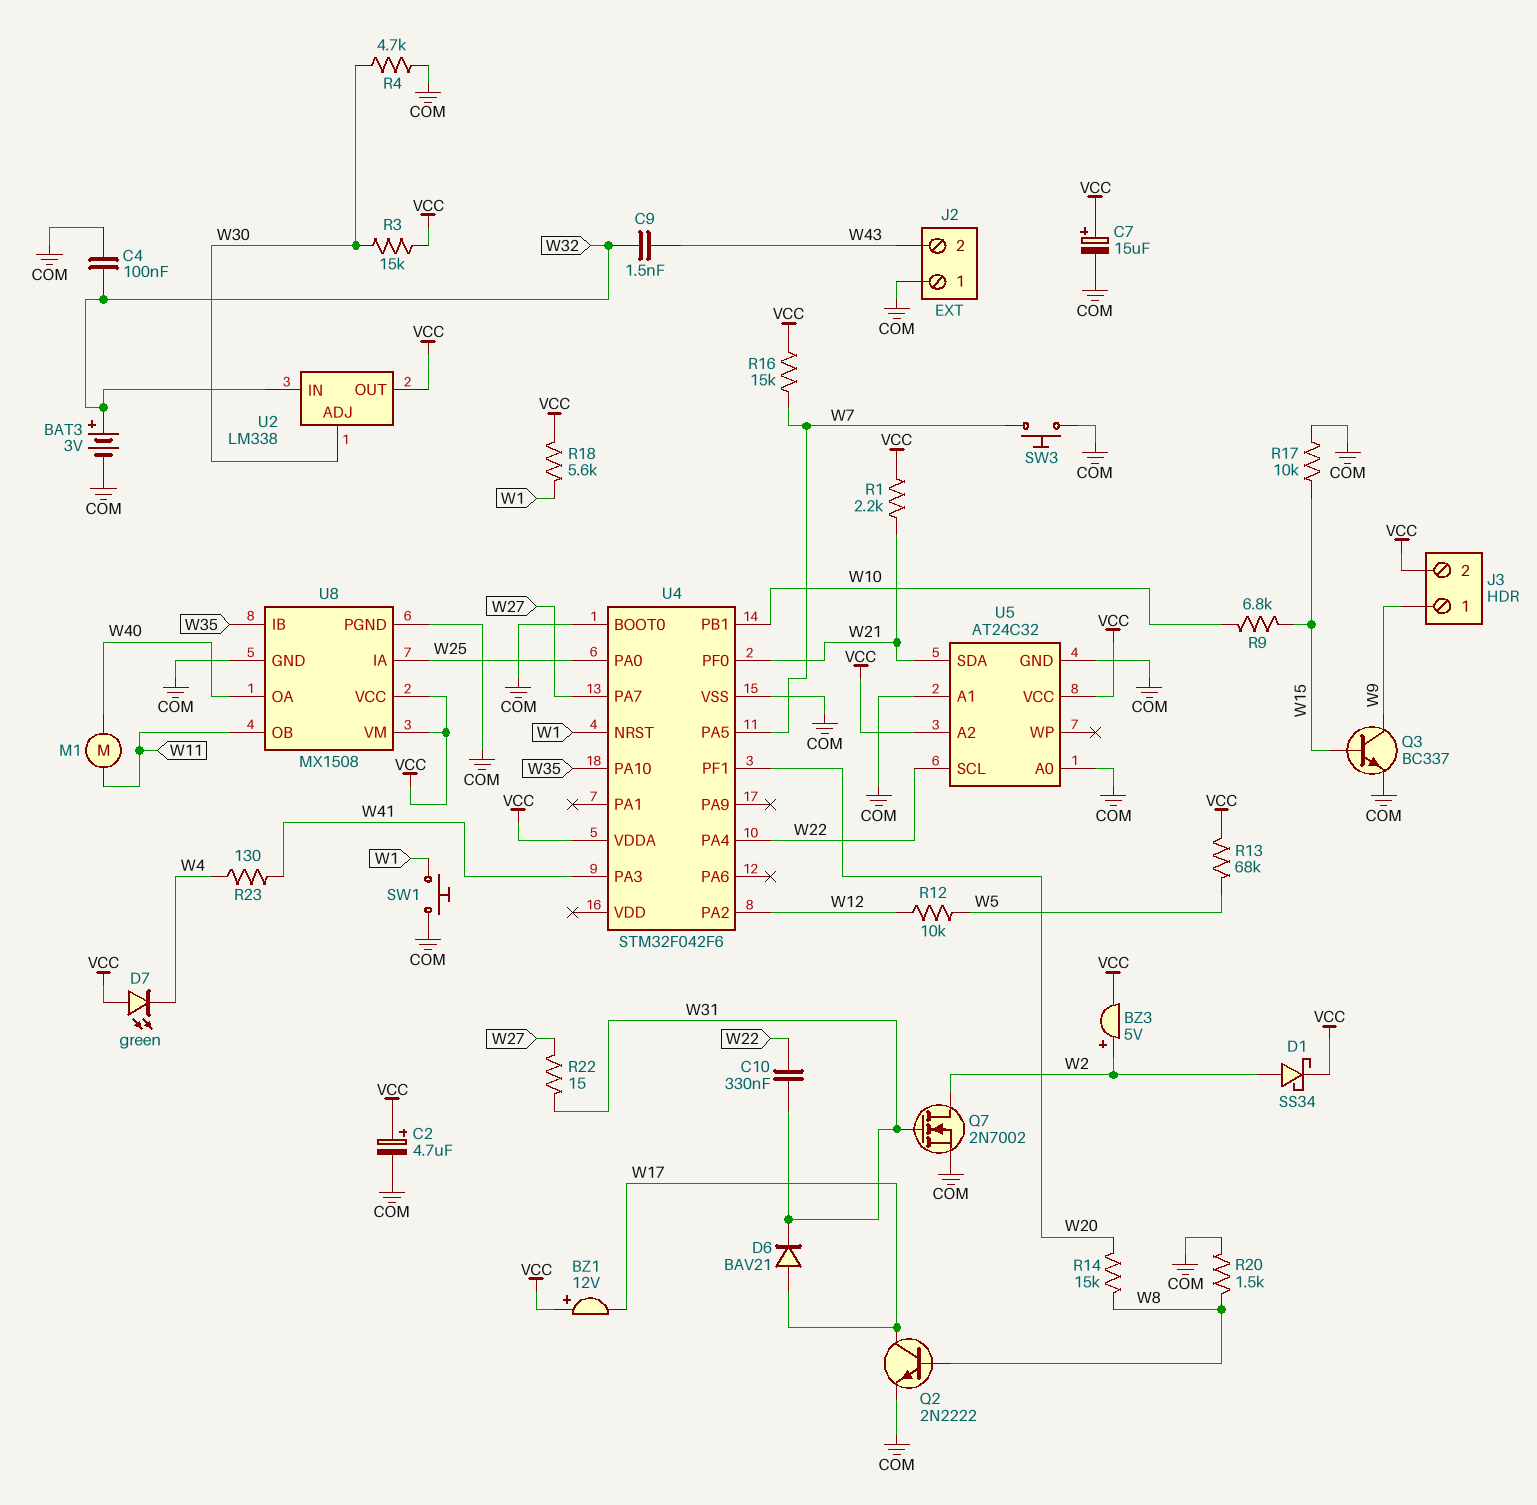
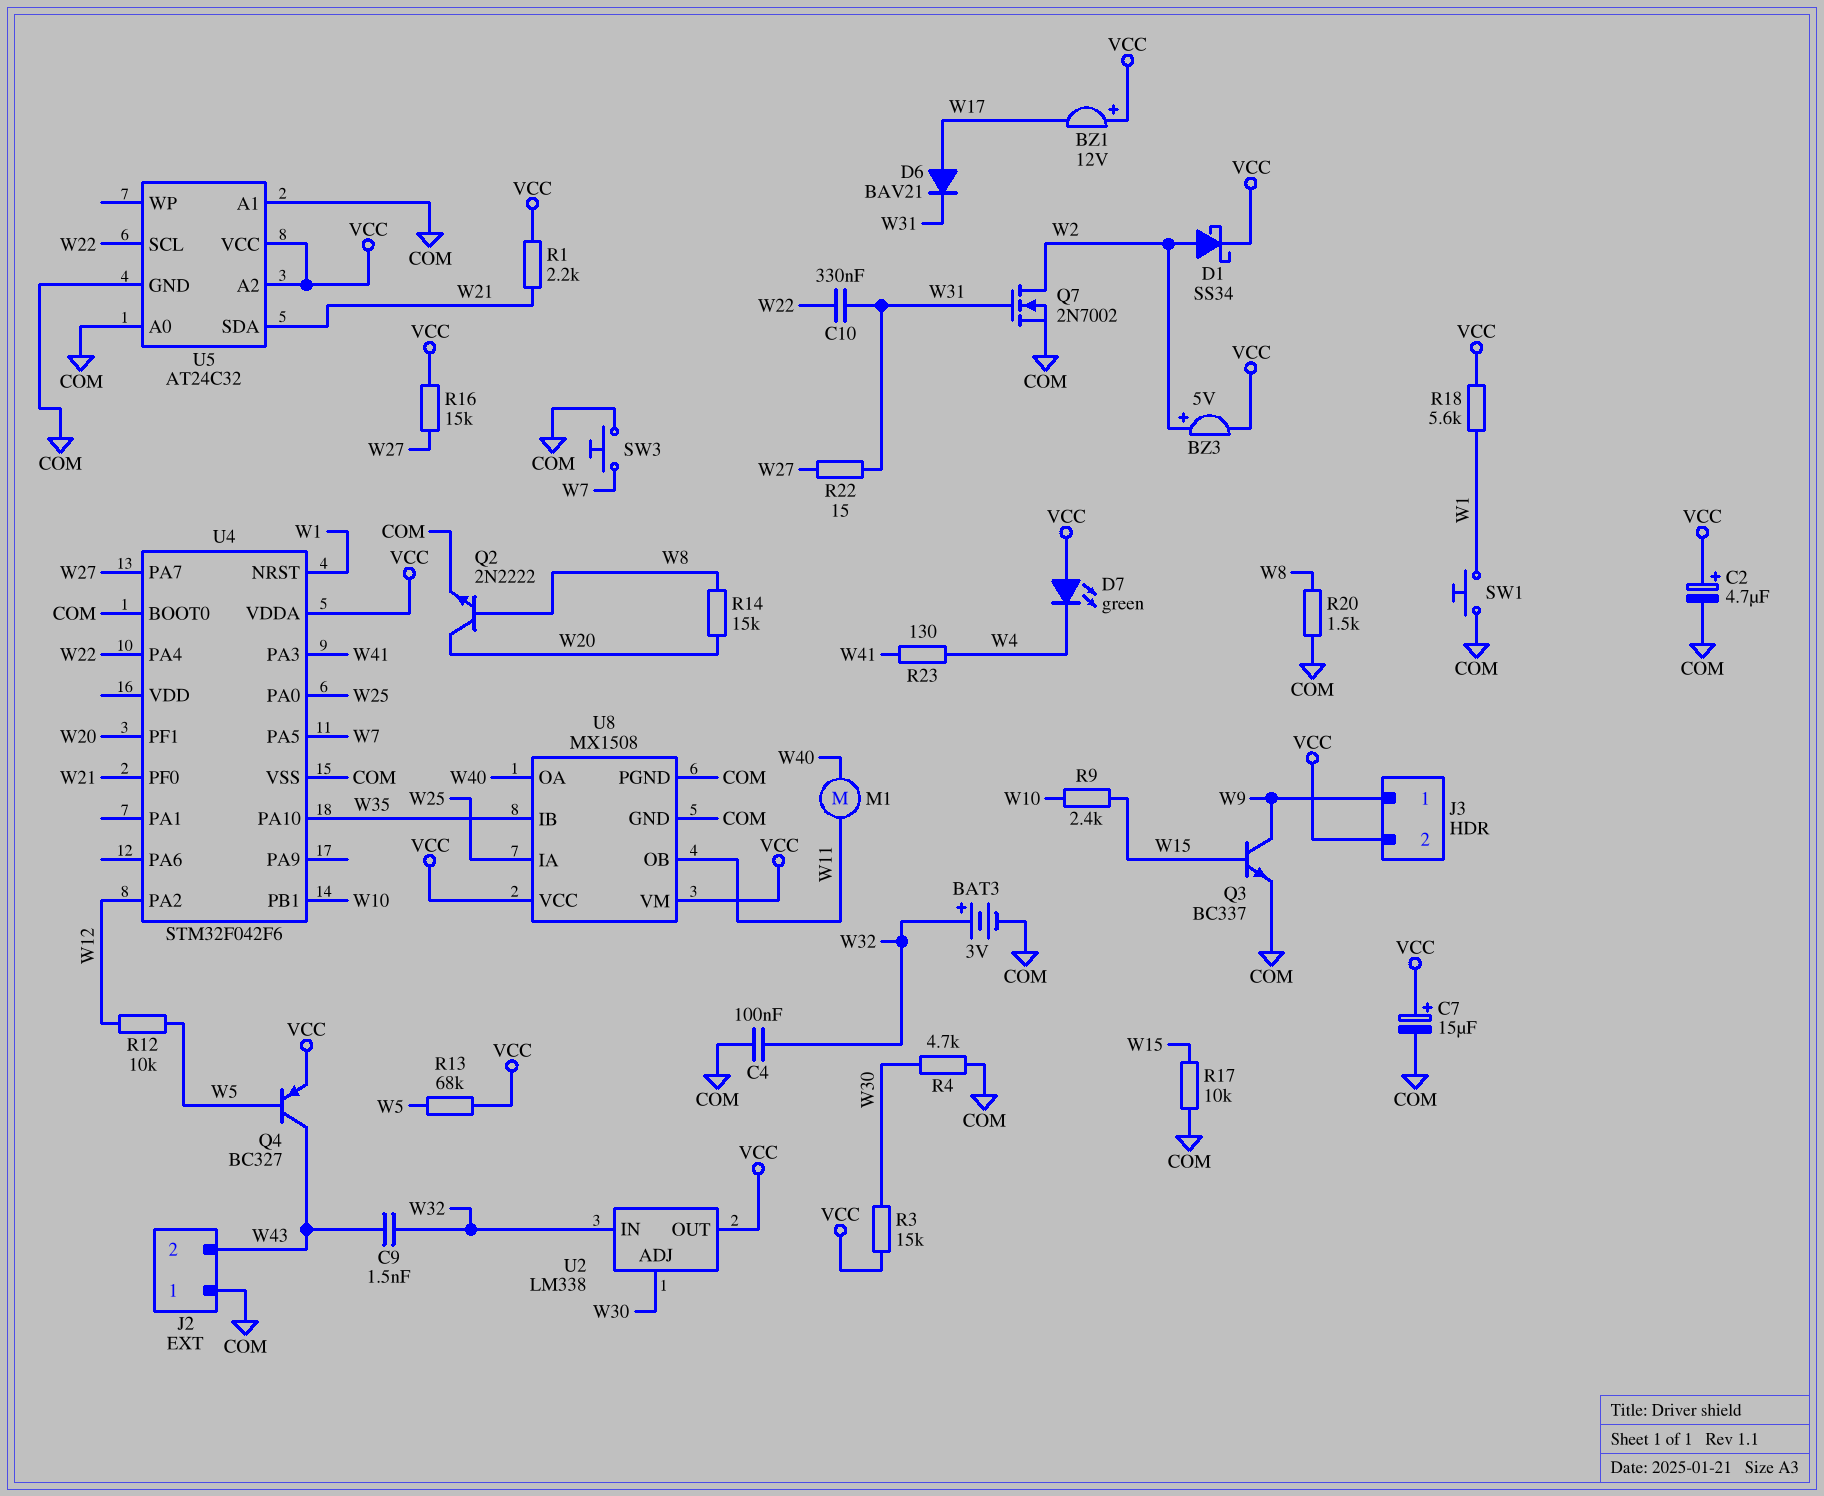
Q2: NPN 2N2222 (B W8, C W17, E COM) -> NPN 2N2222 (B W8, C W20, E COM)
Q4: none -> PNP BC327 (B W5, C W43, E VCC)
R9: 6.8k (W10, W15) -> 2.4k (W10, W15)
R16: 15k (VCC, W7) -> 15k (VCC, W27)

